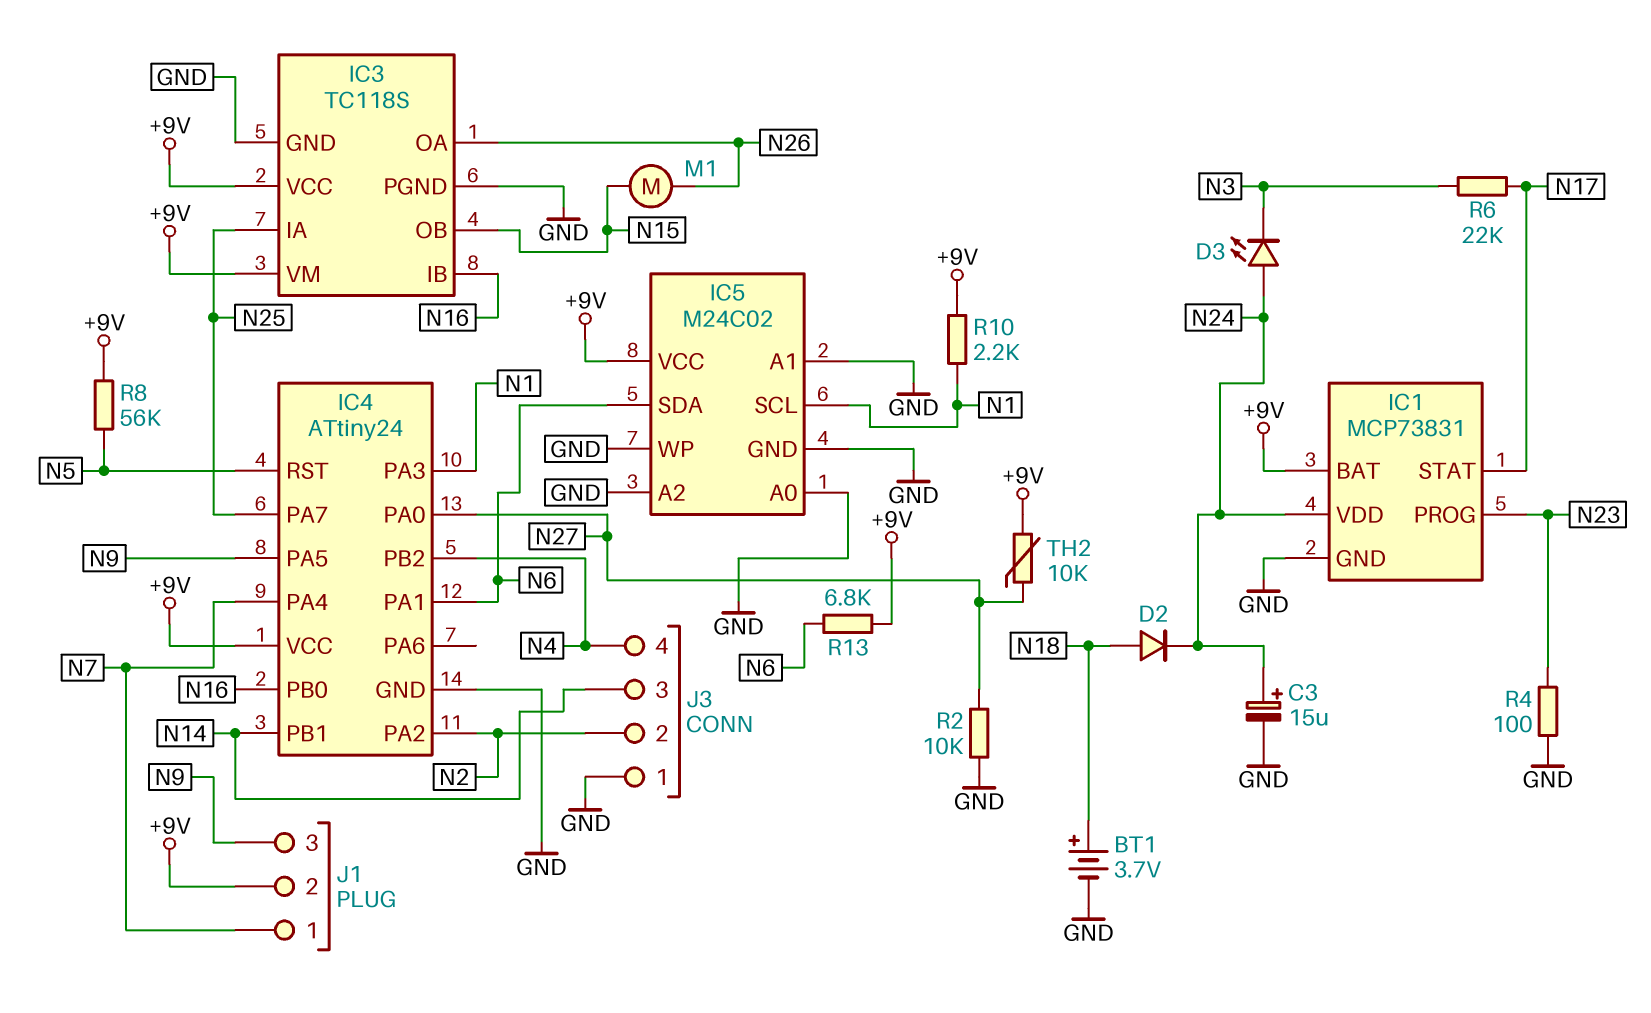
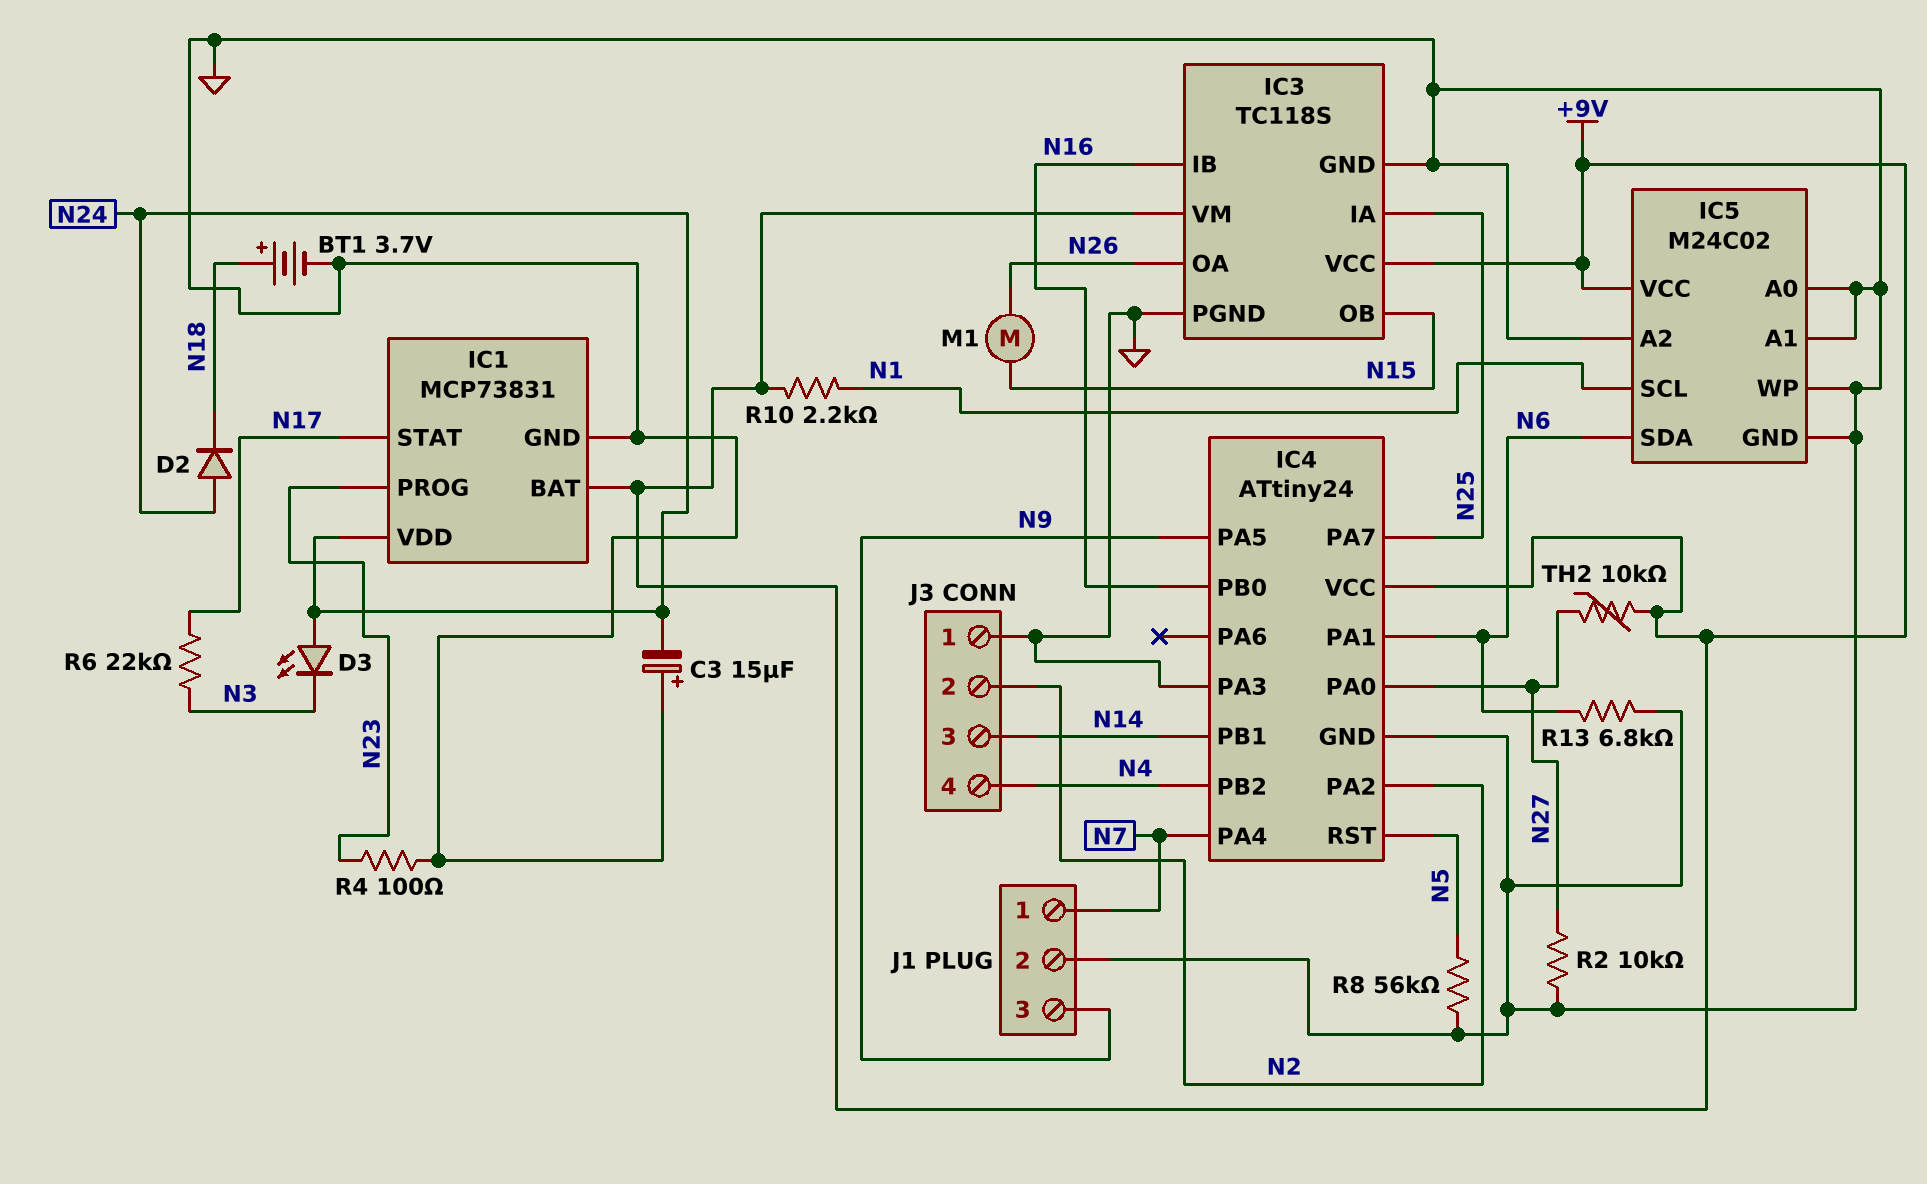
C3: 15uF (plus N24, minus GND) -> 15uF (plus GND, minus N24)
D2: diode (A N18, K N24) -> diode (A N24, K N18)
IC4 pin PA3: N1 -> GND
J1 pin 2: +9V -> GND
R8: 56k (+9V, N5) -> 56k (GND, N5)
R13: 6.8k (+9V, N6) -> 6.8k (GND, N6)

